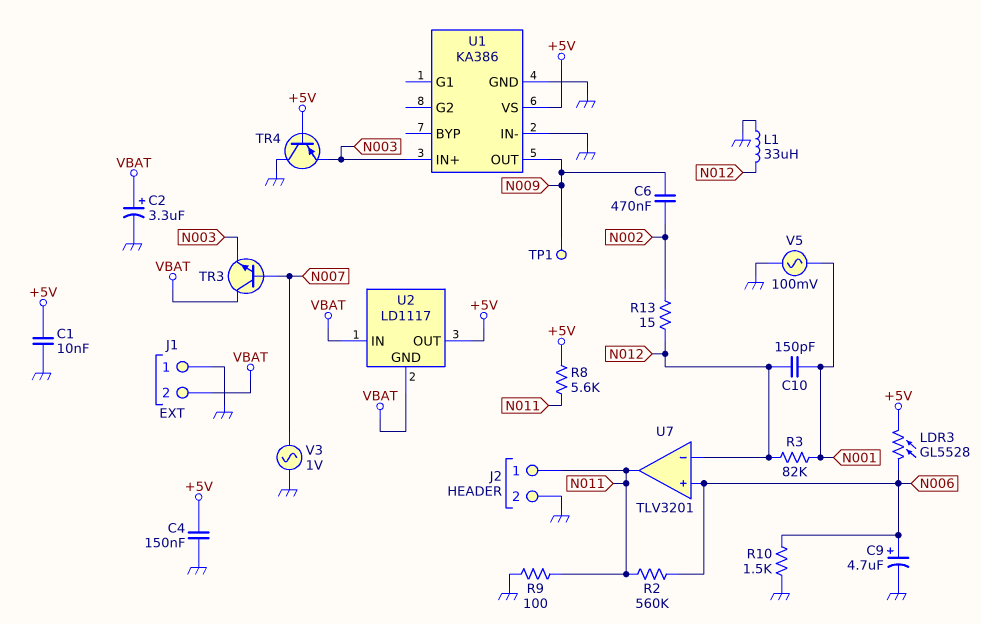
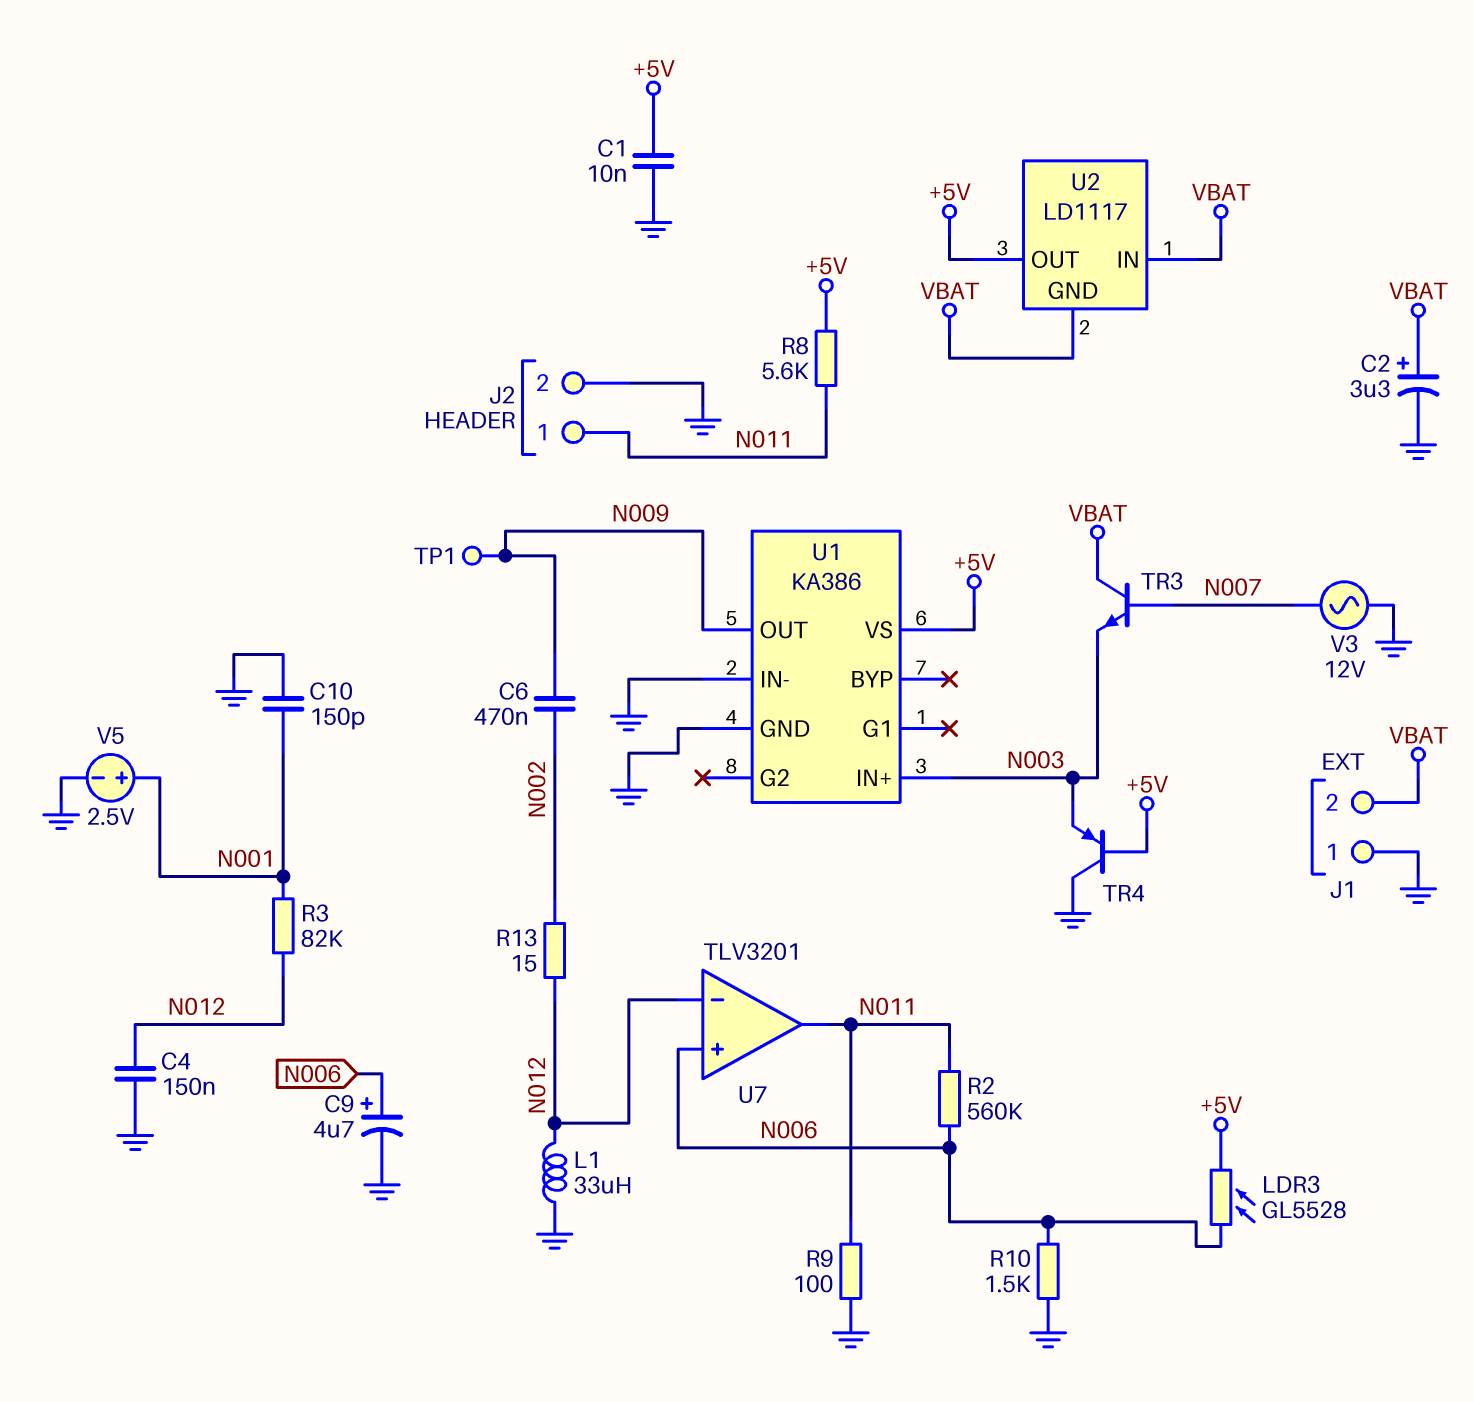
C4: 150nF (+5V, GND) -> 150nF (GND, N012)
C10: 150pF (N001, N012) -> 150pF (GND, N001)
V3: AC 1V (GND, N007) -> AC 12V (GND, N007)
V5: AC 100mV (GND, N001) -> 2.5V (plus N001, minus GND)

